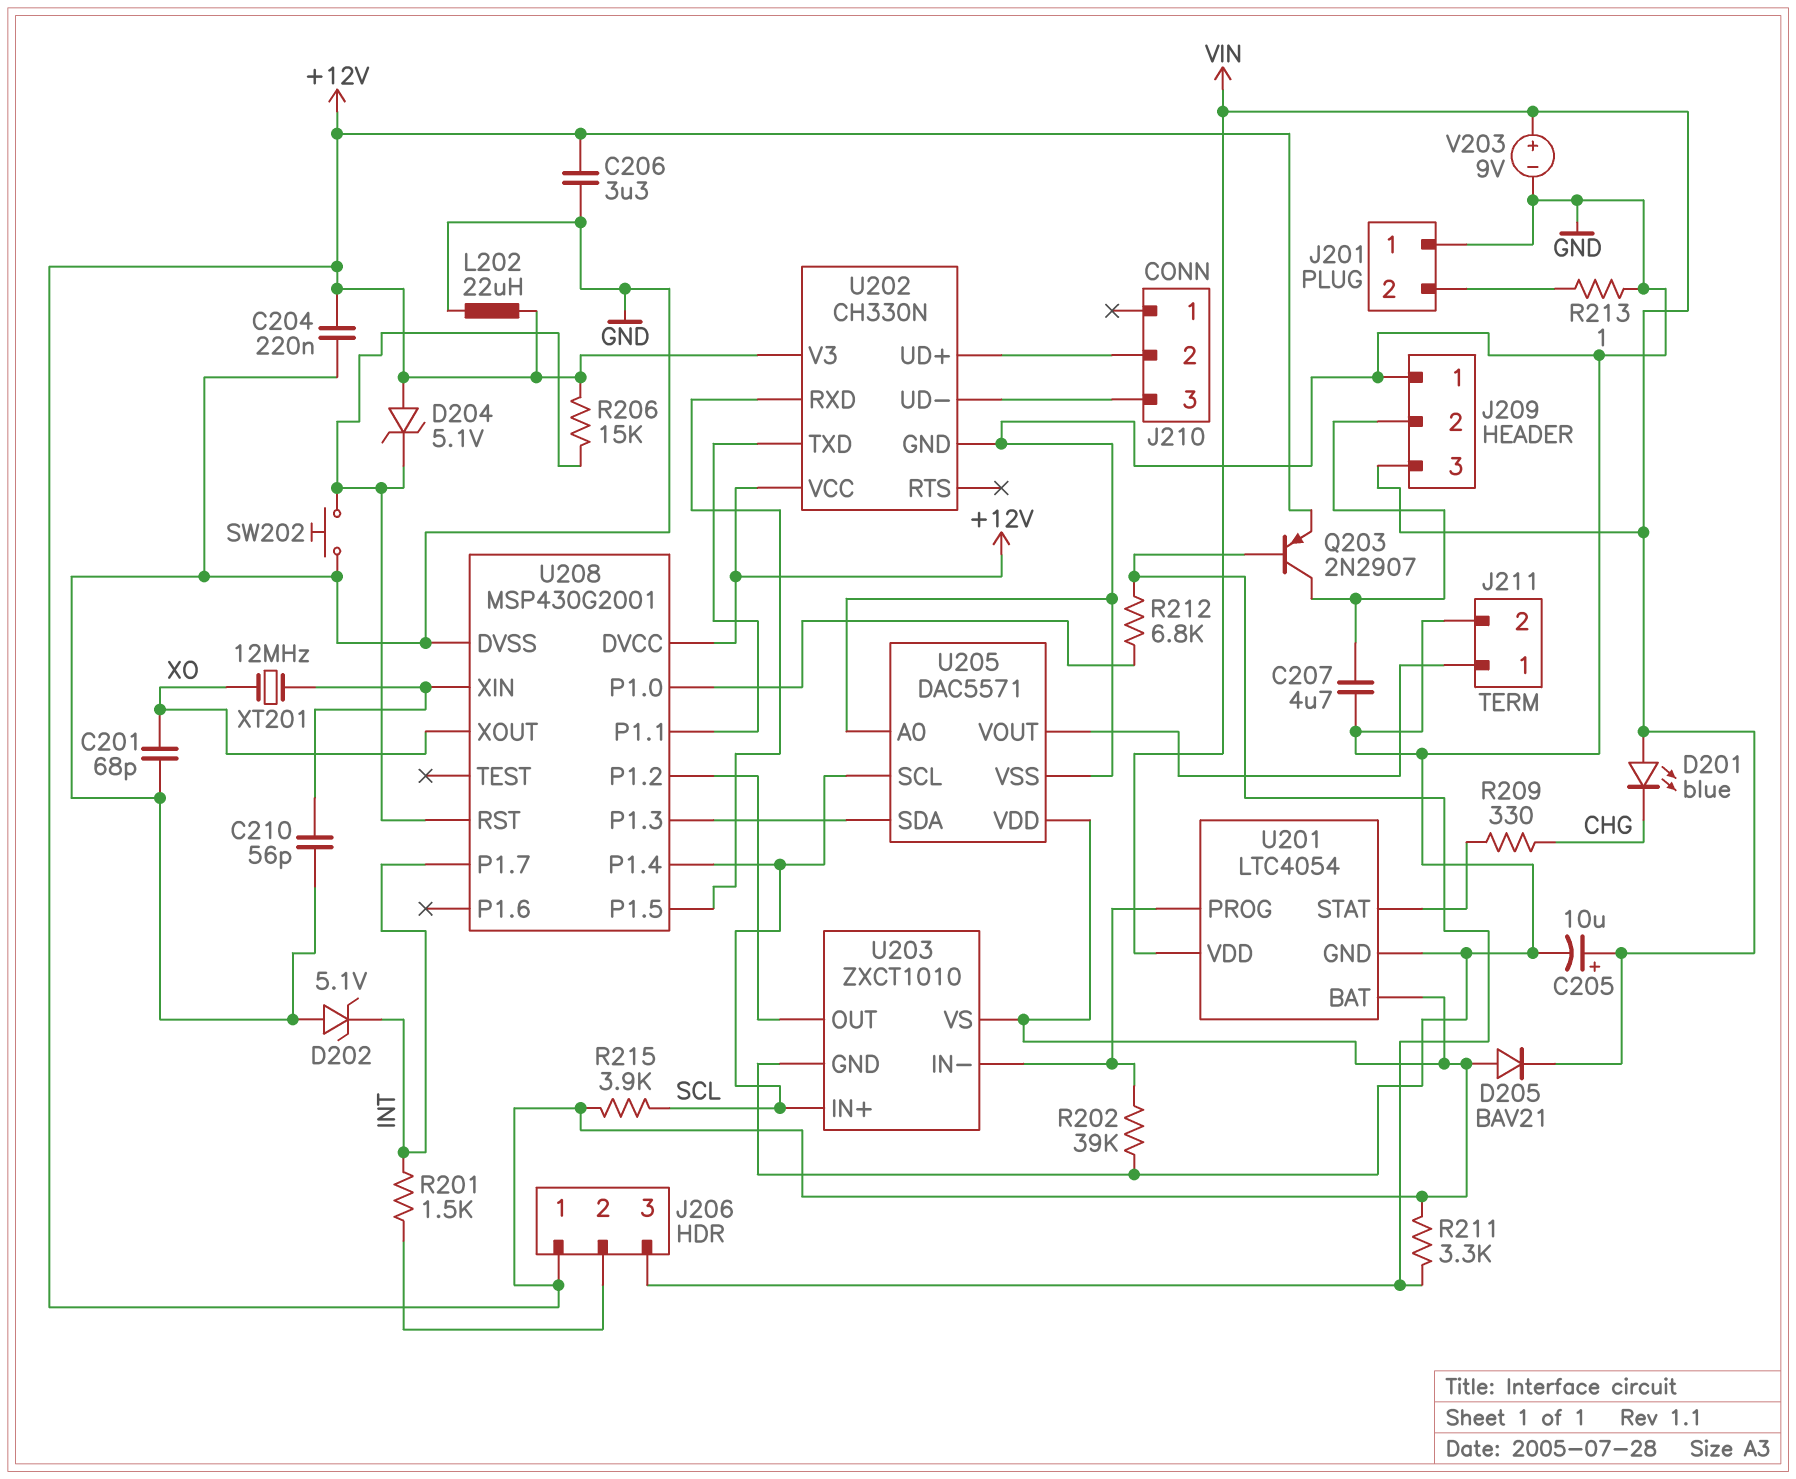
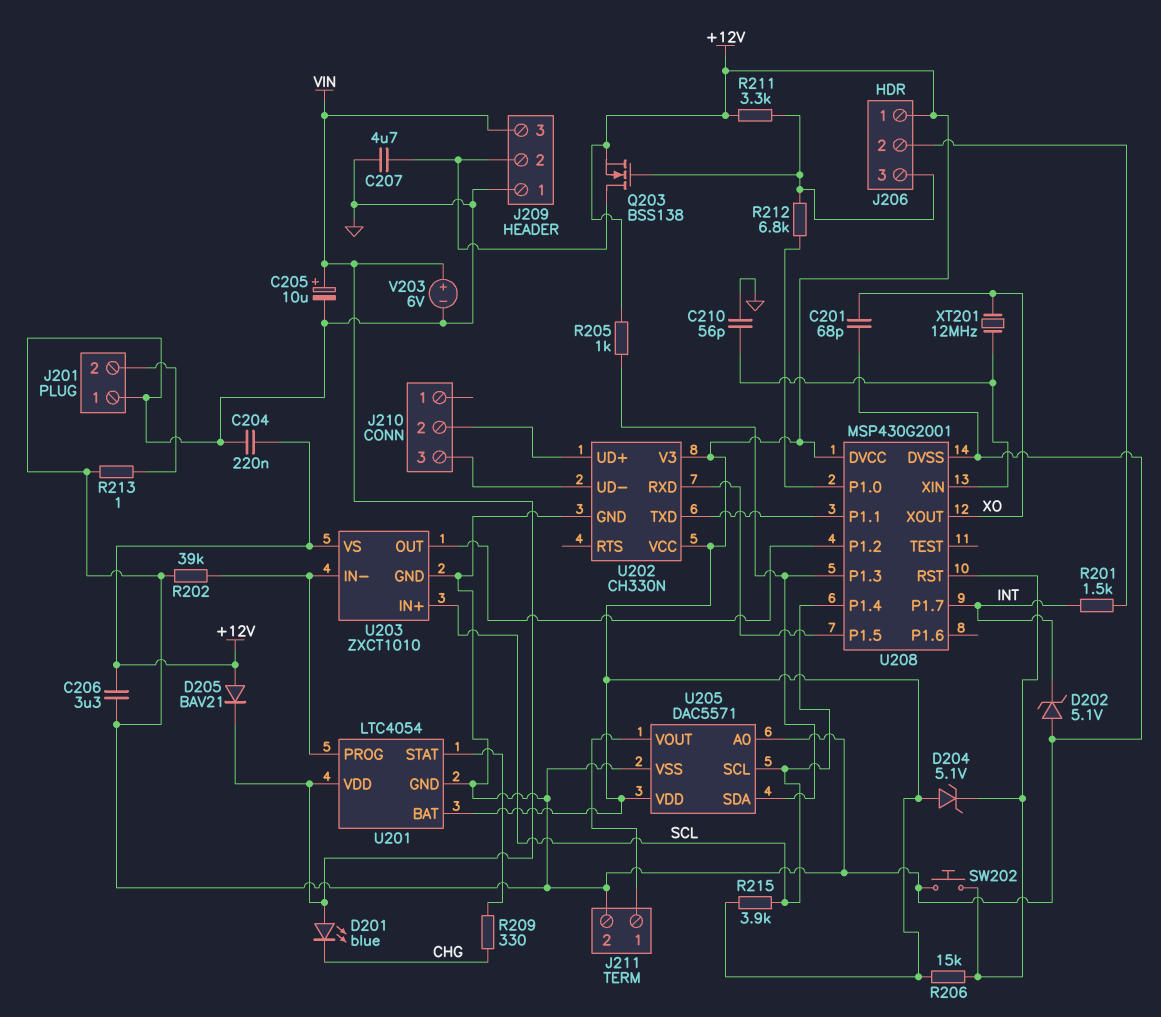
L202: 22uH (+12V, GND) -> none
Q203: PNP 2N2907 (B J206/3, C J209/2, E +12V) -> NMOS BSS138 (G J206/3, D J209/2, S +12V)
R205: none -> 1k (+12V, U205/SDA)
V203: 9V (plus VIN, minus GND) -> 6V (plus VIN, minus GND)

